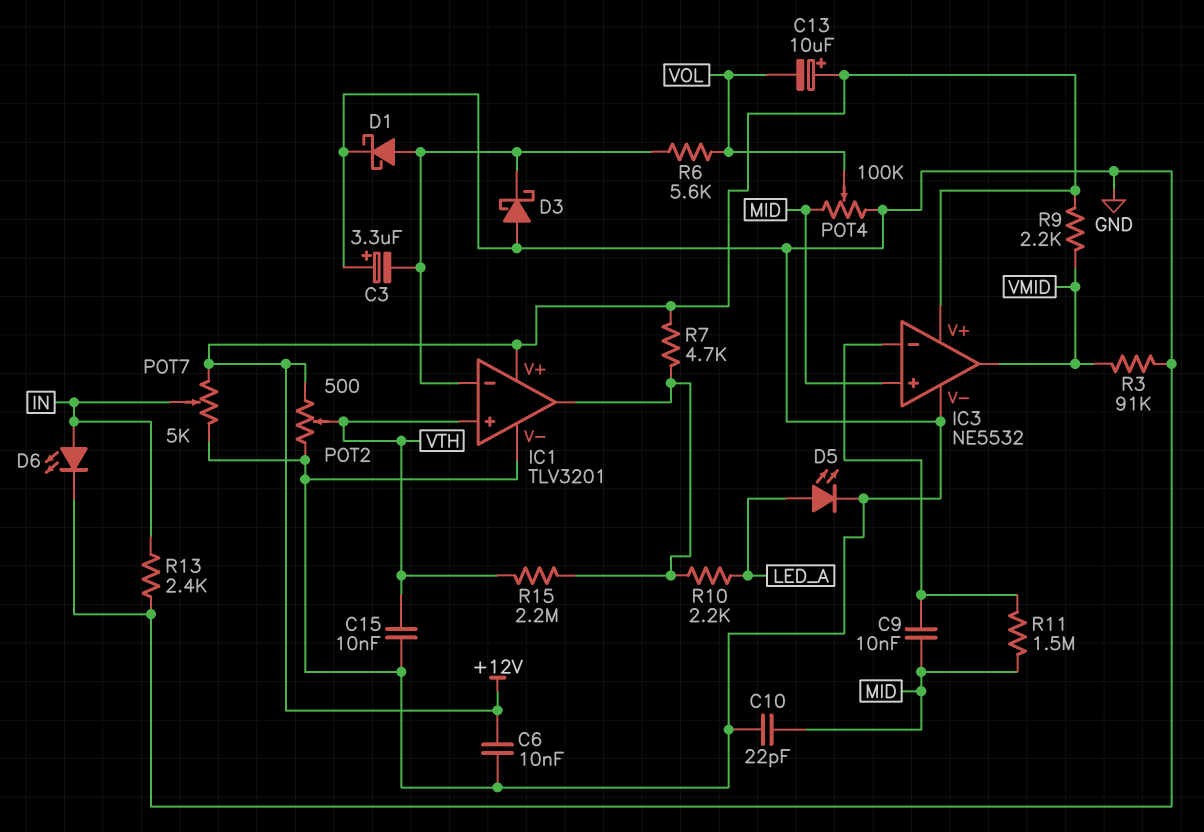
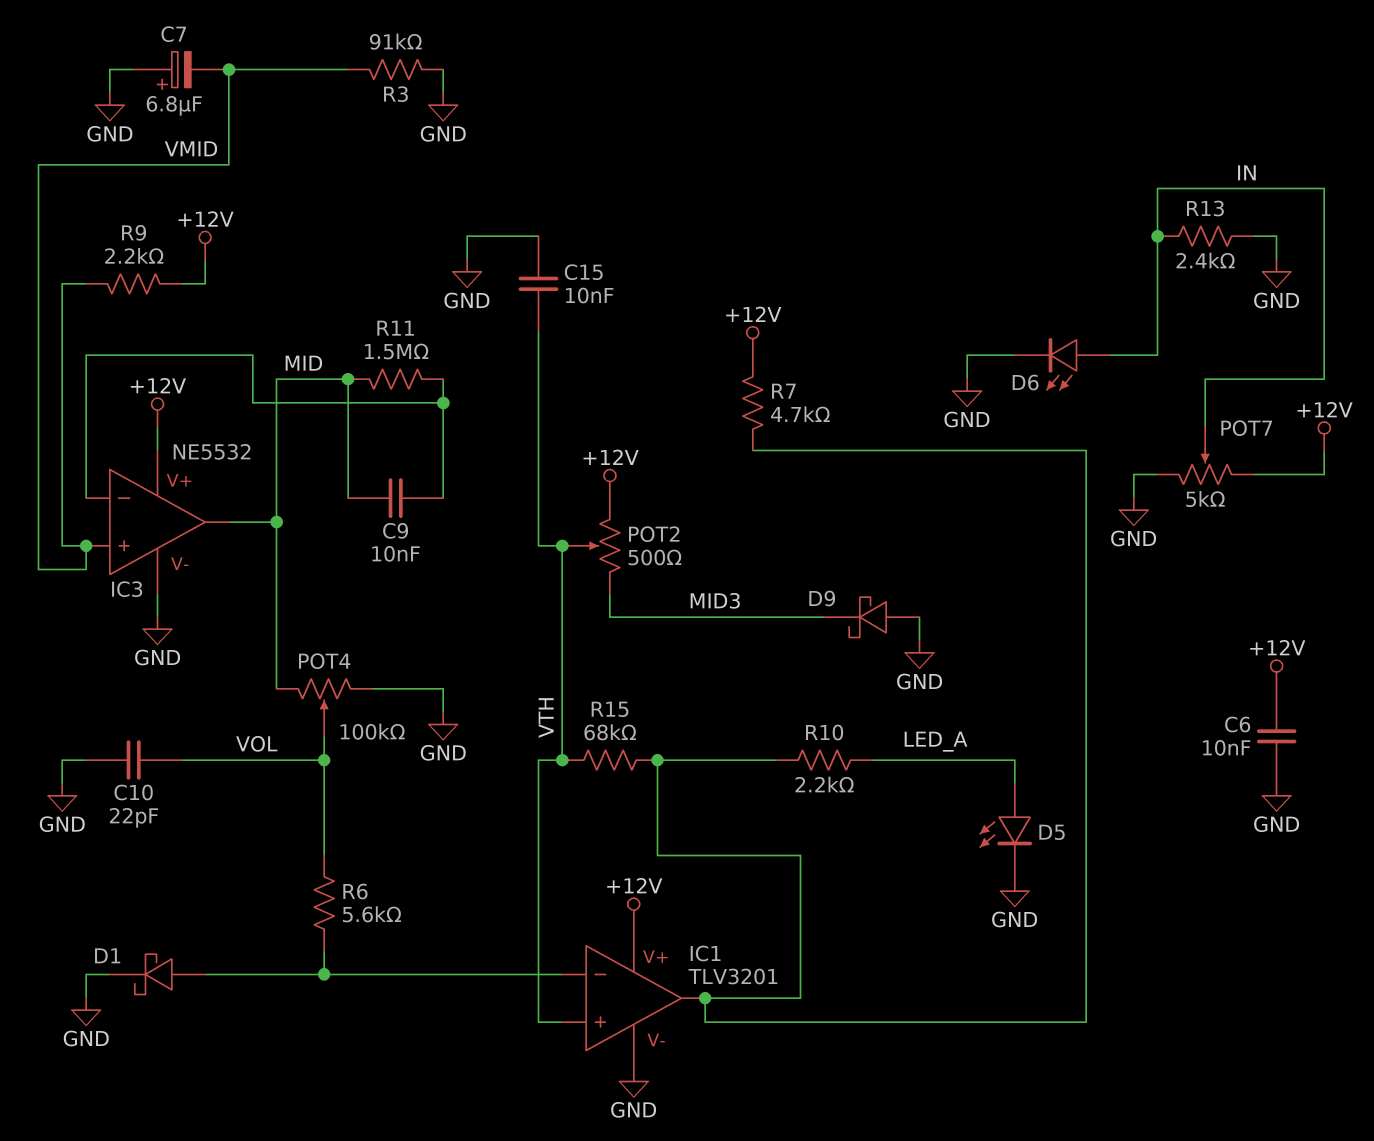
C3: 3.3uF (plus GND, minus IC1/in-) -> none
C7: none -> 6.8uF (plus GND, minus VMID)
C10: 22pF (GND, MID) -> 22pF (GND, VOL)
C13: 10uF (plus +12V, minus VOL) -> none
D3: schottky (A GND, K IC1/in-) -> none
D9: none -> schottky (A GND, K MID3)
IC3 pin in+: MID -> VMID
IC3 pin out: VMID -> MID
POT2: 500 (+12V, GND, wiper VTH) -> 500 (+12V, MID3, wiper VTH)
R15: 2.2M (IC1/out, VTH) -> 68k (IC1/out, VTH)

